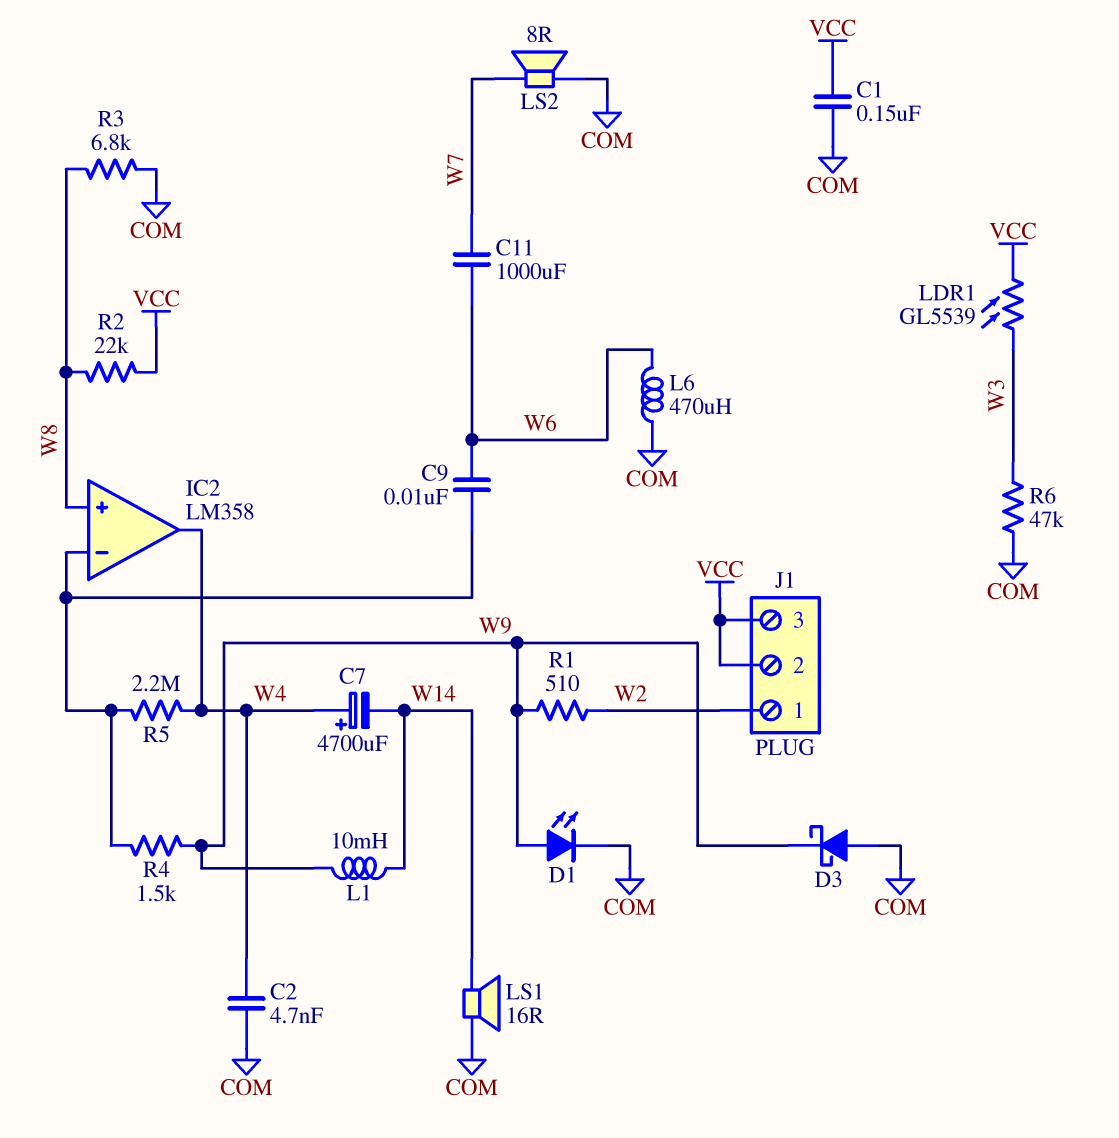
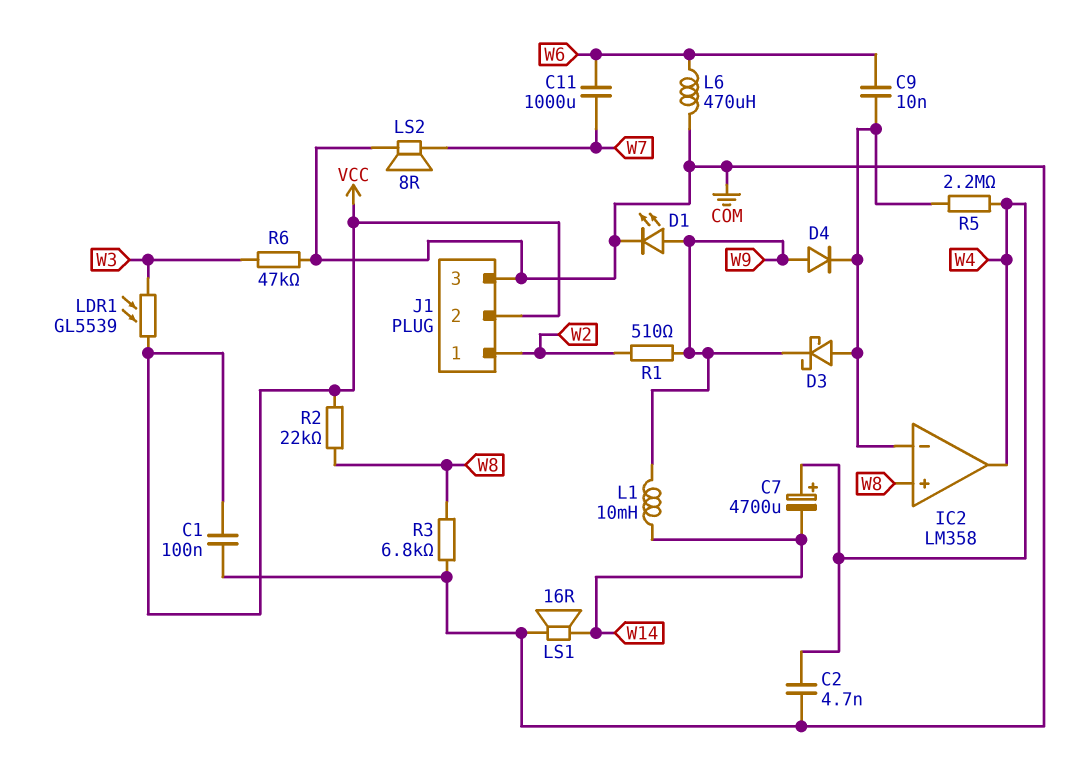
C1: 150nF (COM, VCC) -> 100nF (COM, VCC)
D3: schottky (A COM, K W9) -> schottky (A IC2/in-, K W9)
D4: none -> diode (A W9, K IC2/in-)
J1 pin 3: VCC -> COM
R4: 1.5k (IC2/in-, W9) -> none

